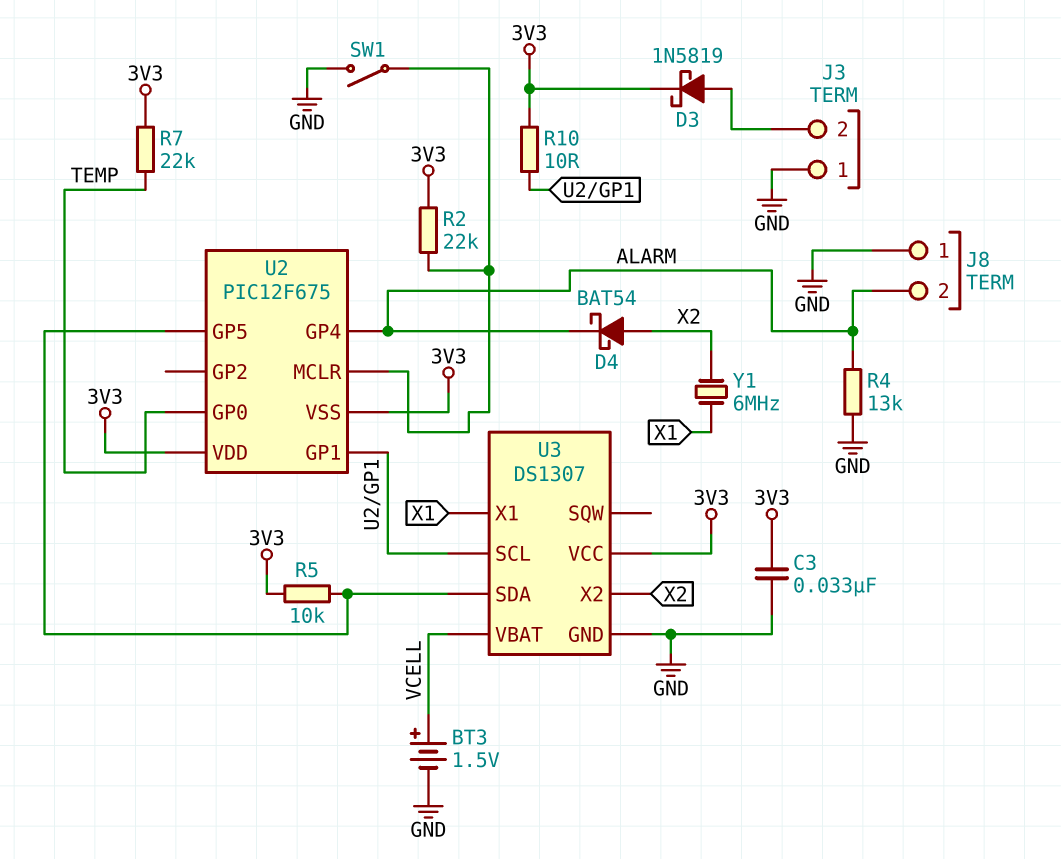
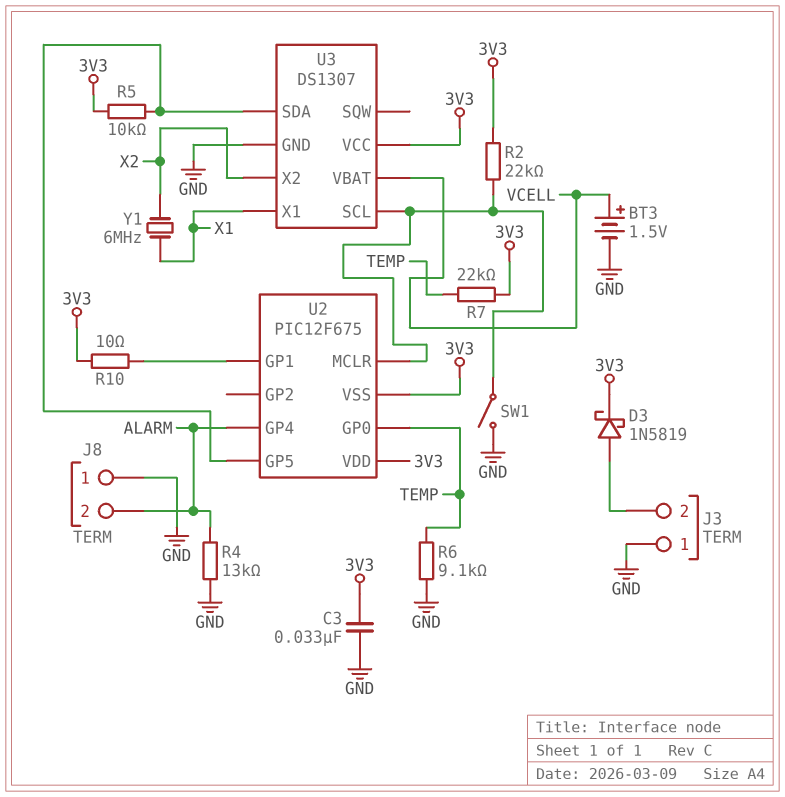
D4: schottky BAT54 (A X2, K ALARM) -> none
R6: none -> 9.1k (GND, TEMP)
U3 pin SCL: U2/GP1 -> U2/MCLR

